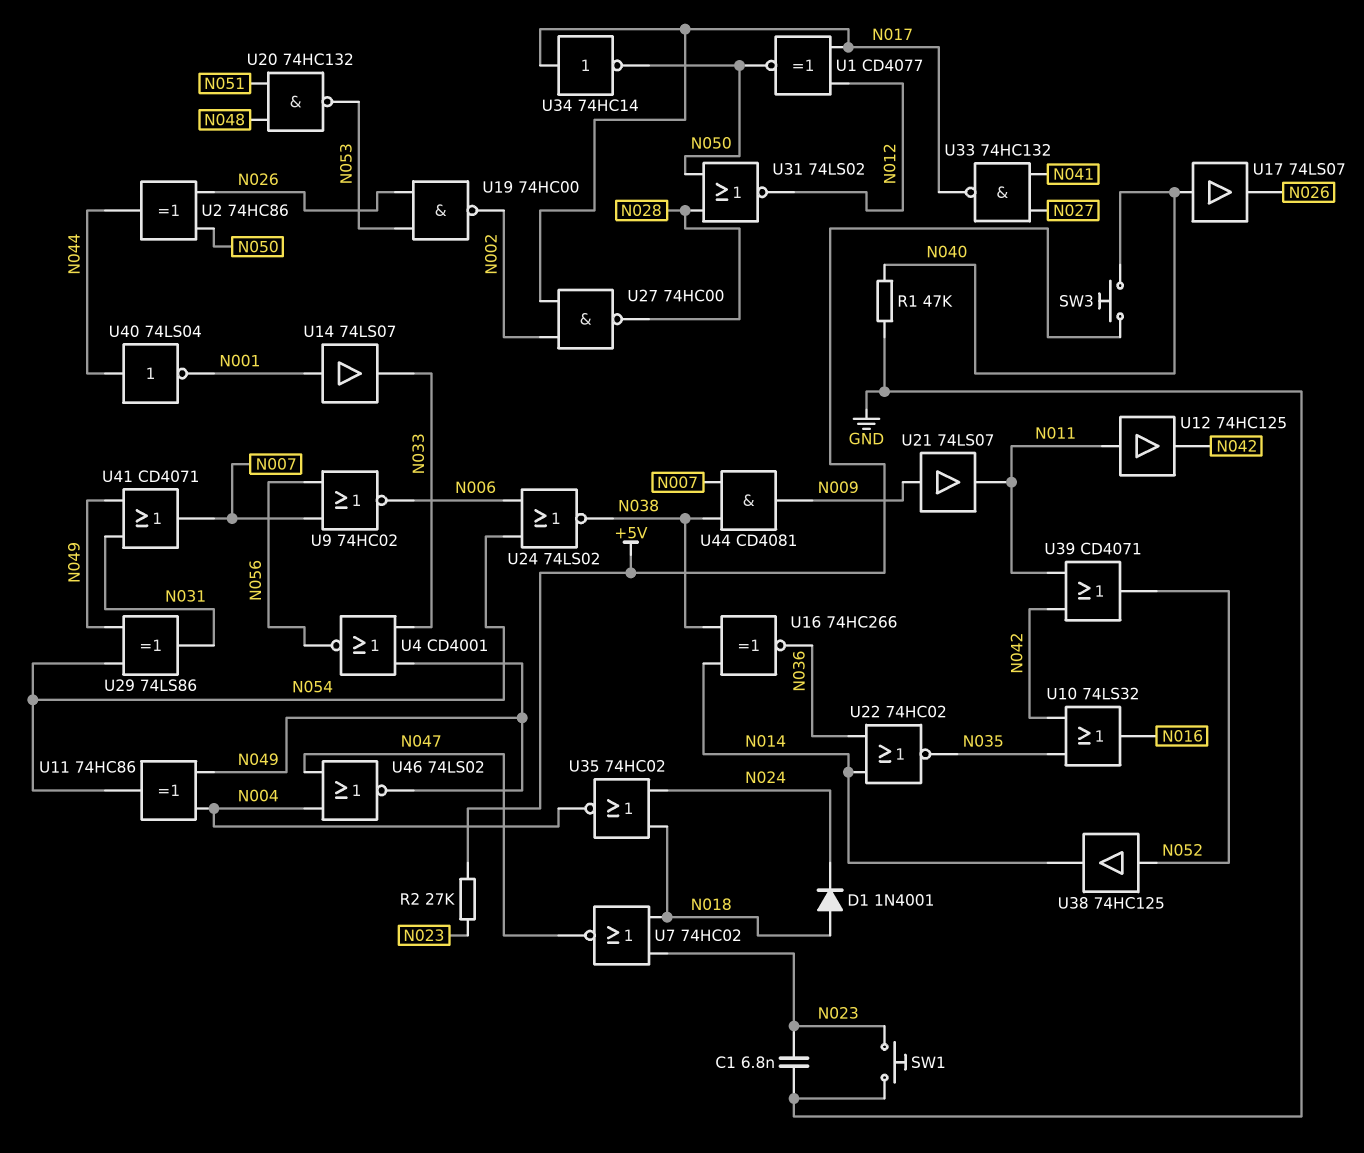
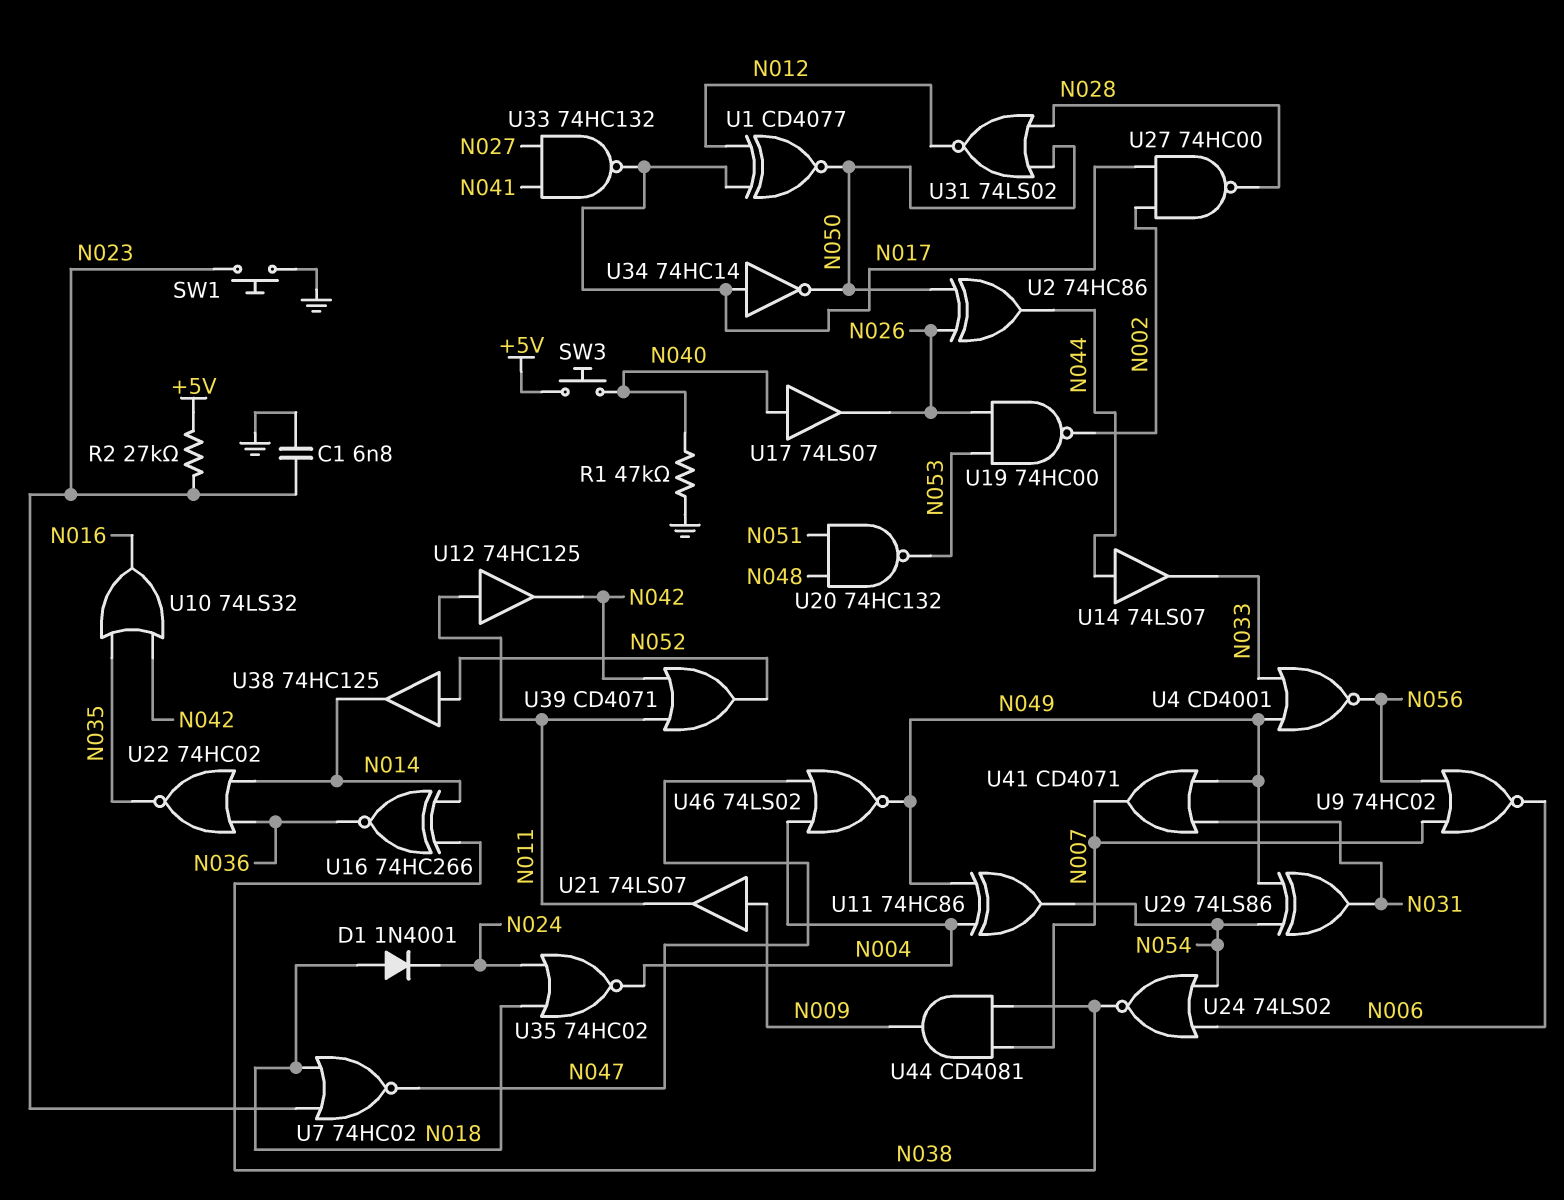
U14: buffer 74LS07 (in N001, out N033) -> buffer 74LS07 (in N044, out N033)
U40: NOT 74LS04 (in N044, out N001) -> none

